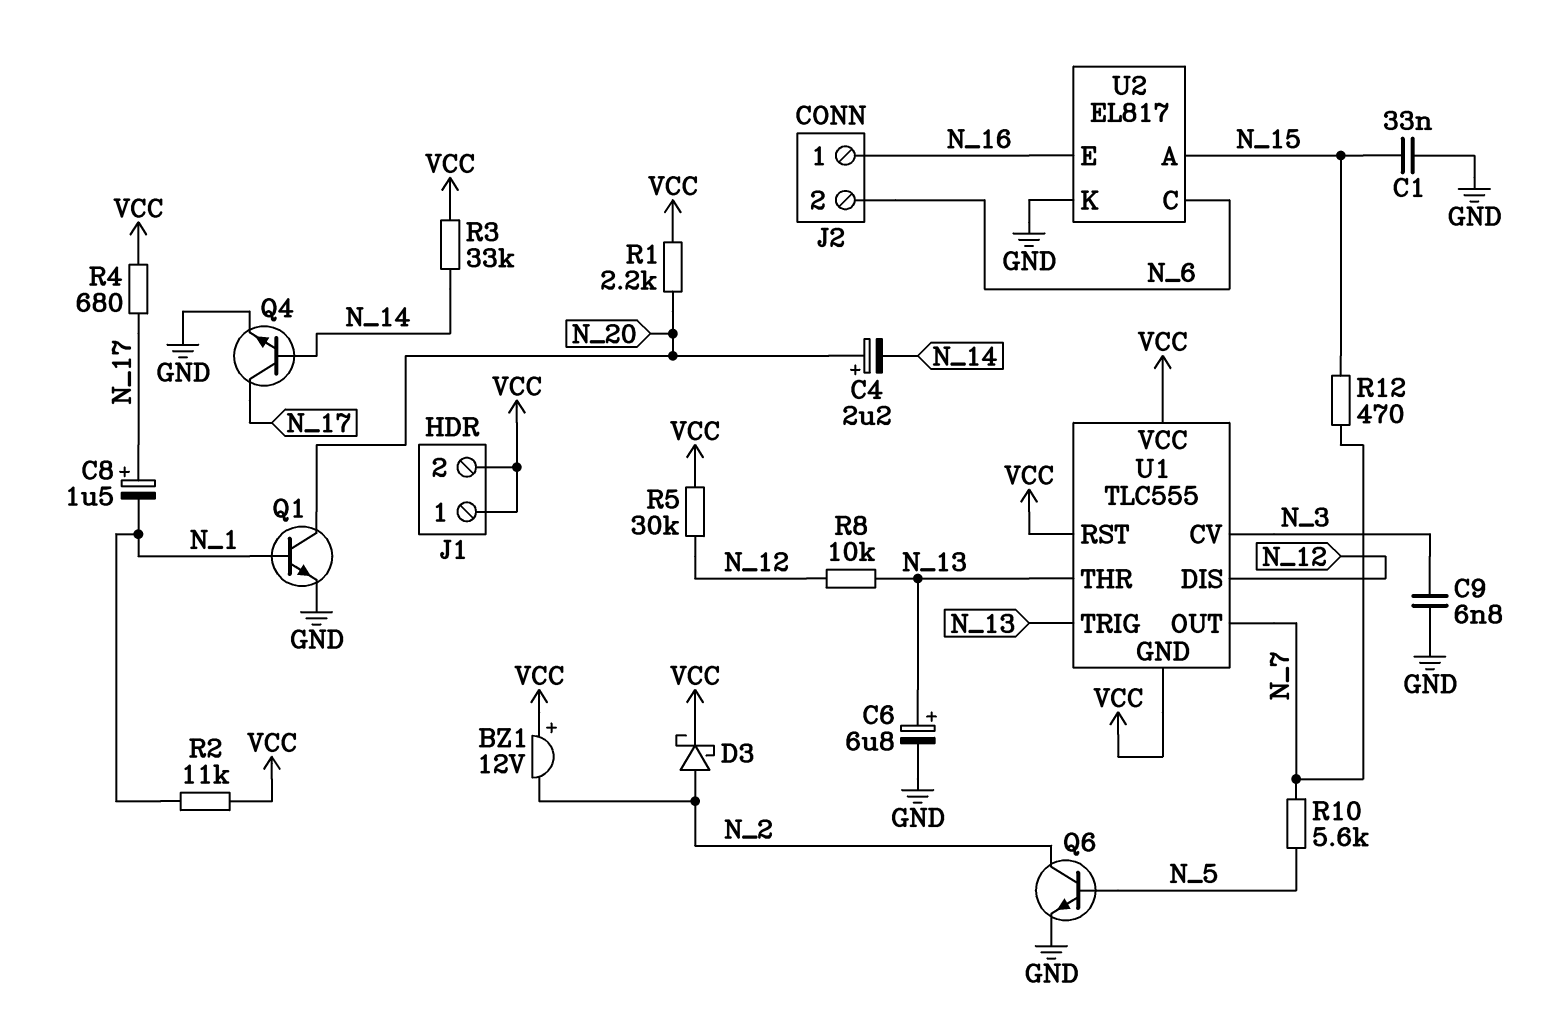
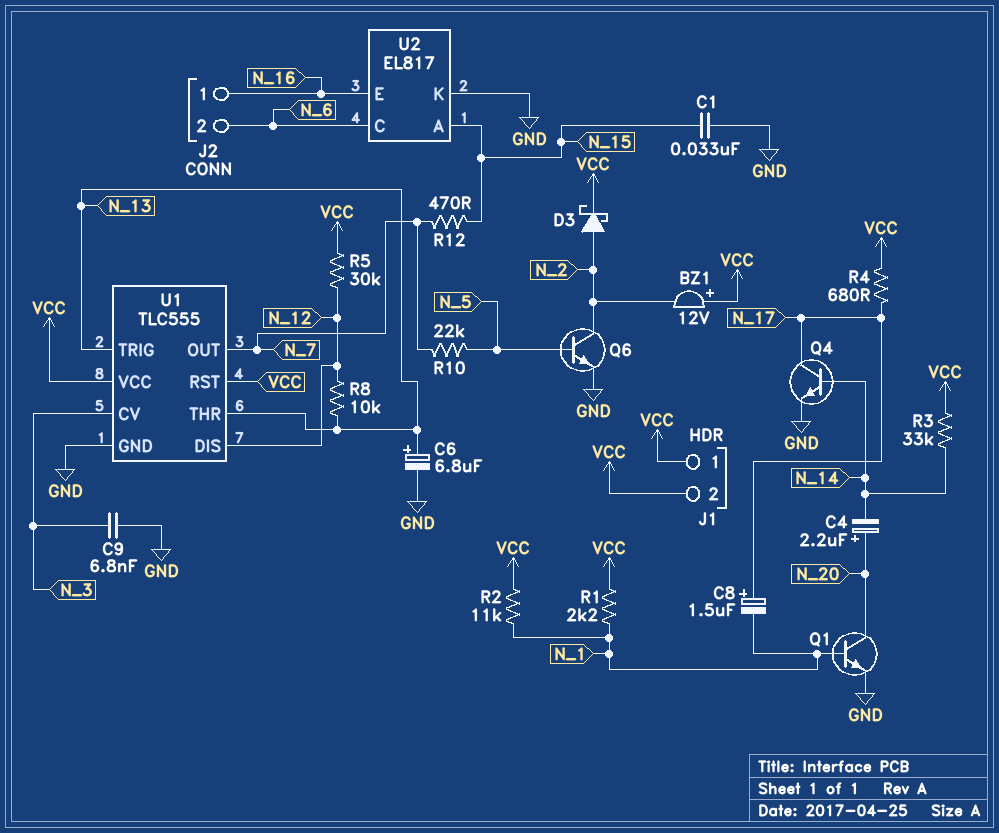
R1: 2.2k (N_20, VCC) -> 2.2k (N_1, VCC)
R10: 5.6k (N_5, N_7) -> 22k (N_5, N_7)
U1 pin GND: VCC -> GND

